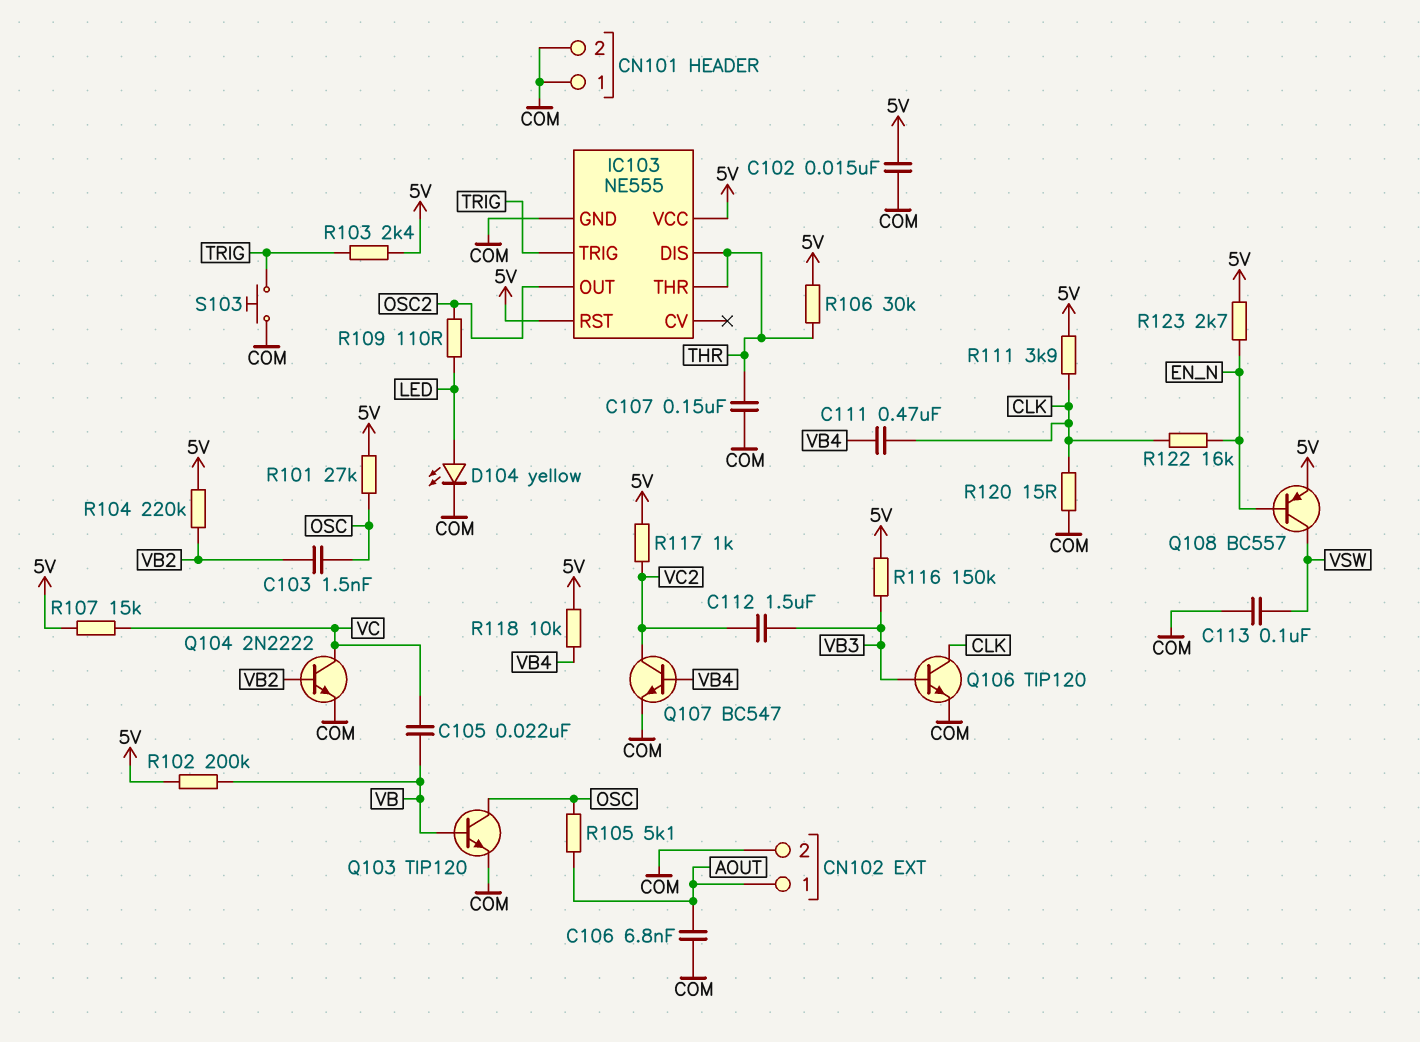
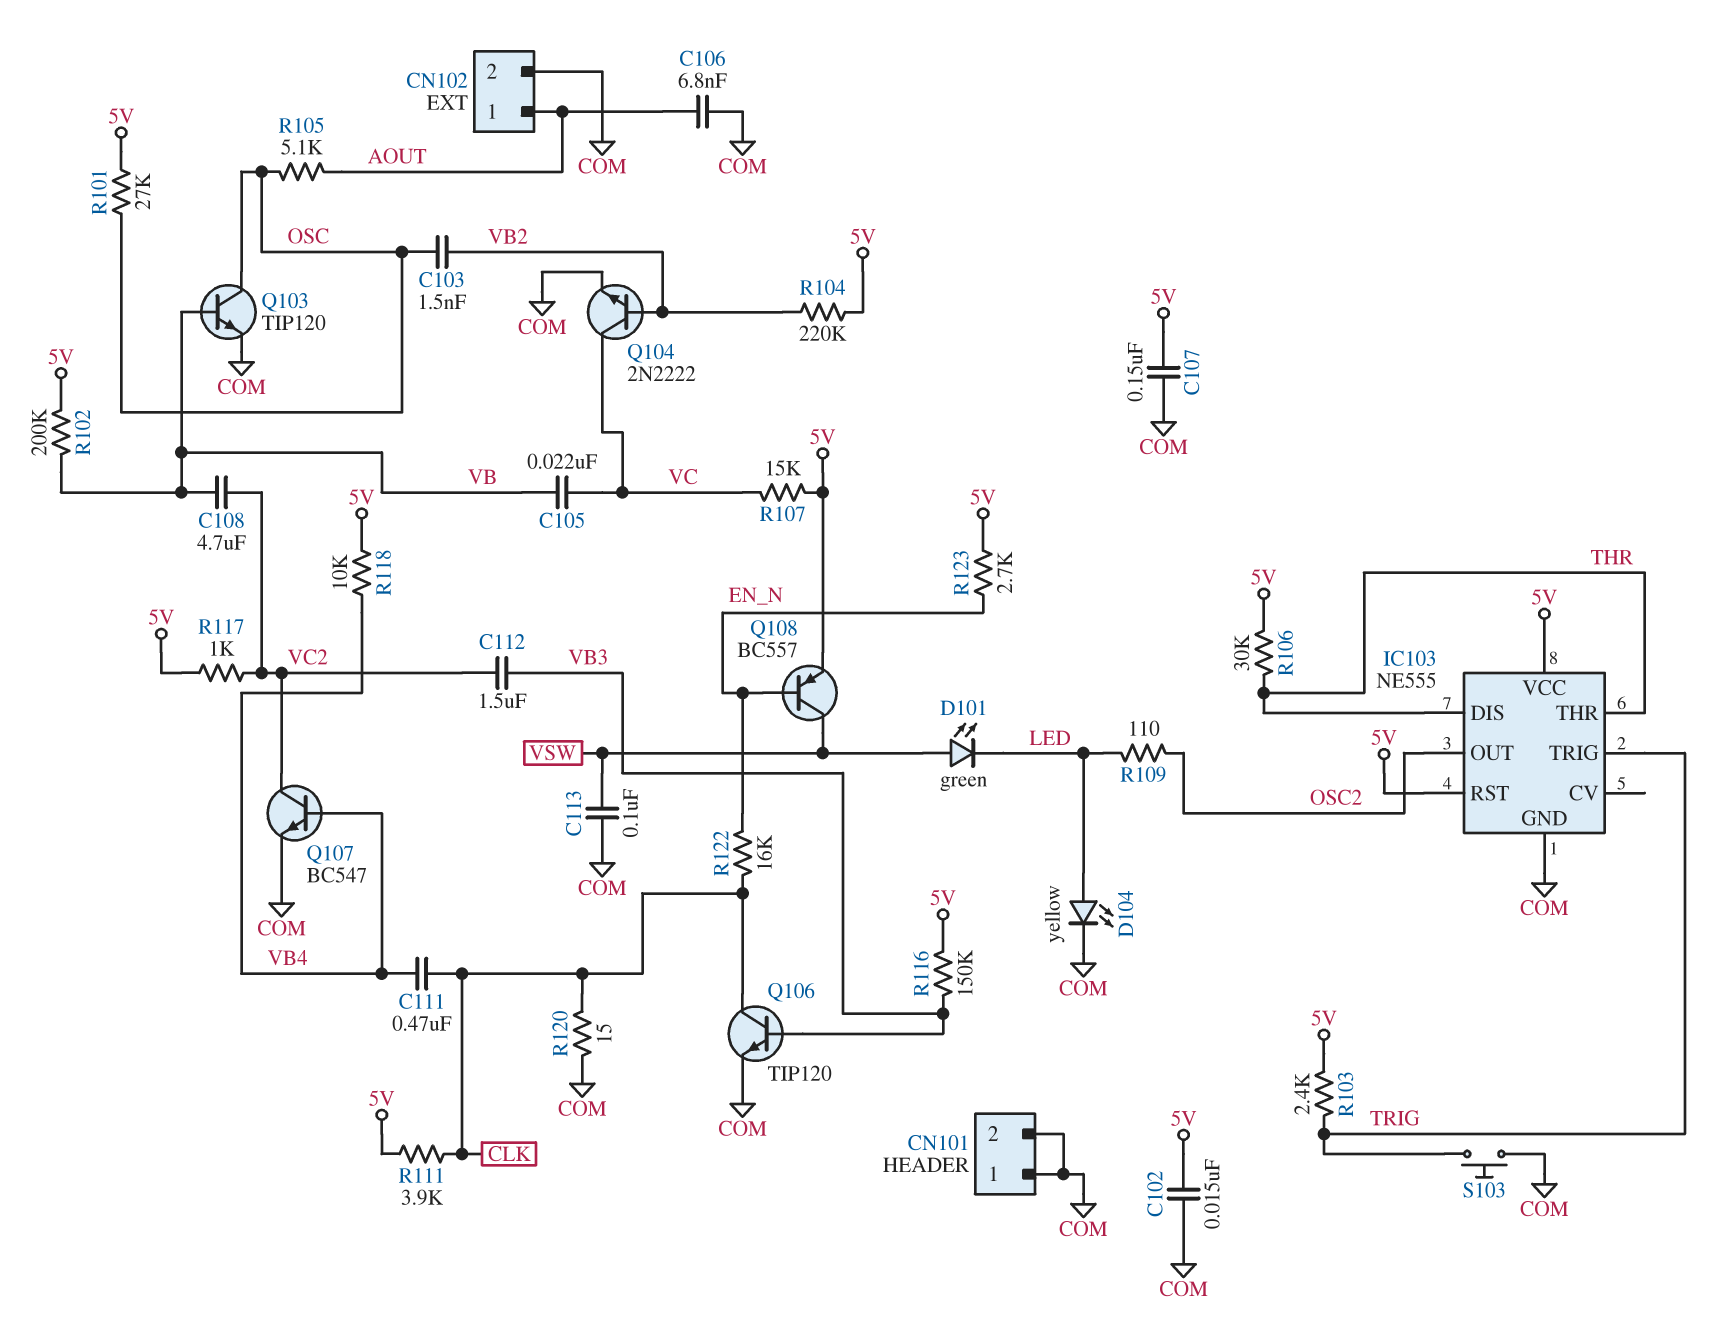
C107: 150nF (COM, THR) -> 150nF (5V, COM)
C108: none -> 4.7uF (VB, VC2)
D101: none -> LED green (A VSW, K LED)

